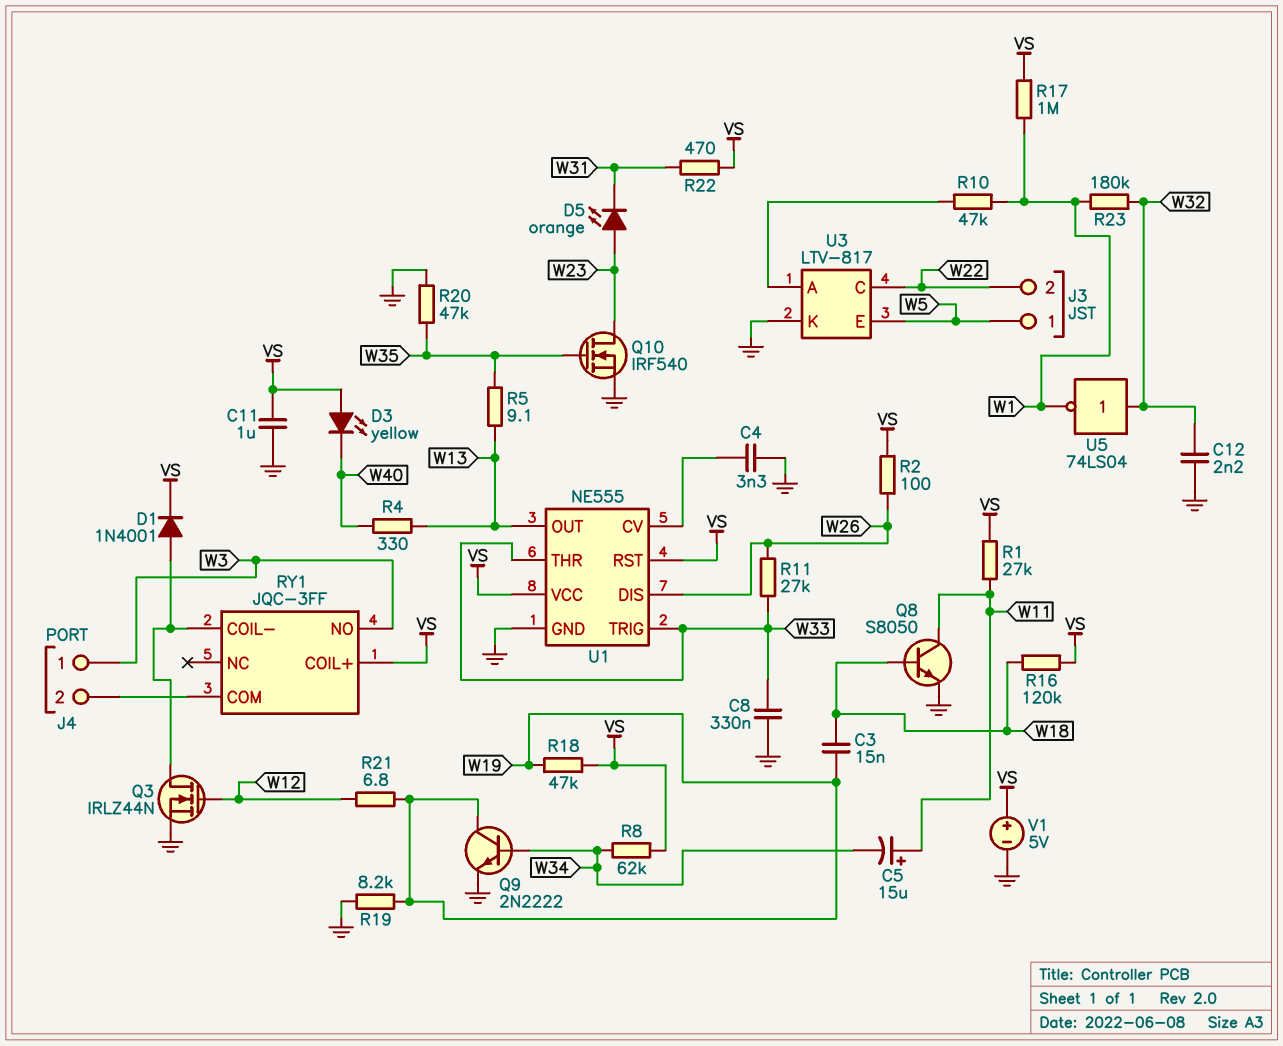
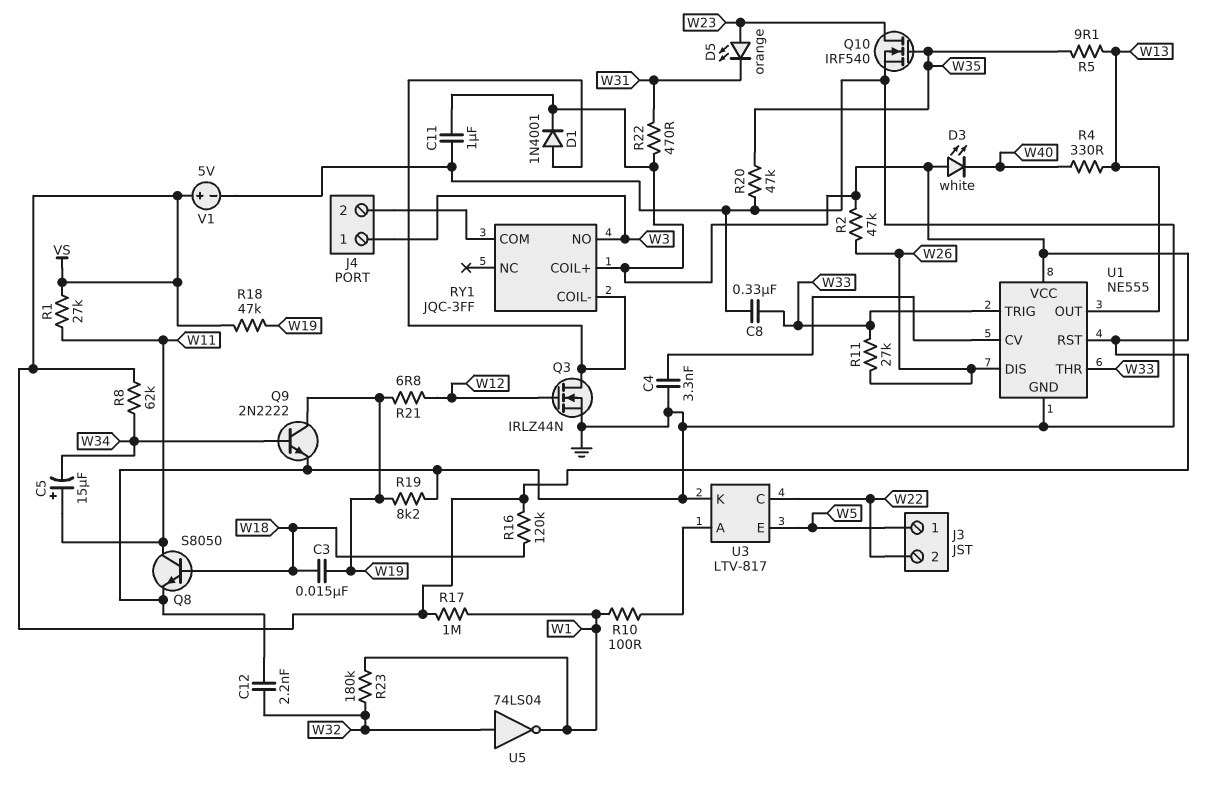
D3: LED yellow (A VS, K W40) -> LED white (A VS, K W40)
R2: 100 (VS, W26) -> 47k (VS, W26)
R10: 47k (U3/A, W1) -> 100 (U3/A, W1)

